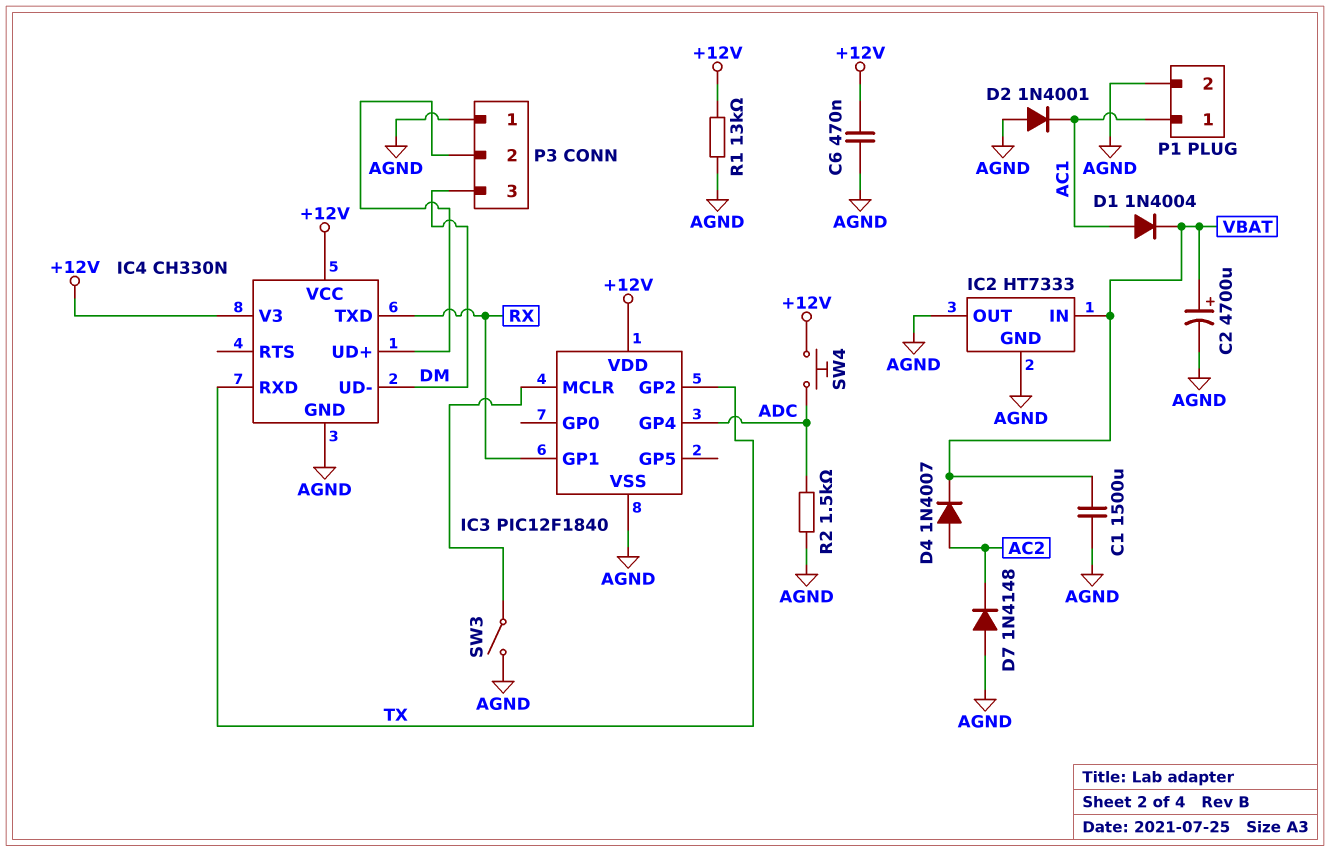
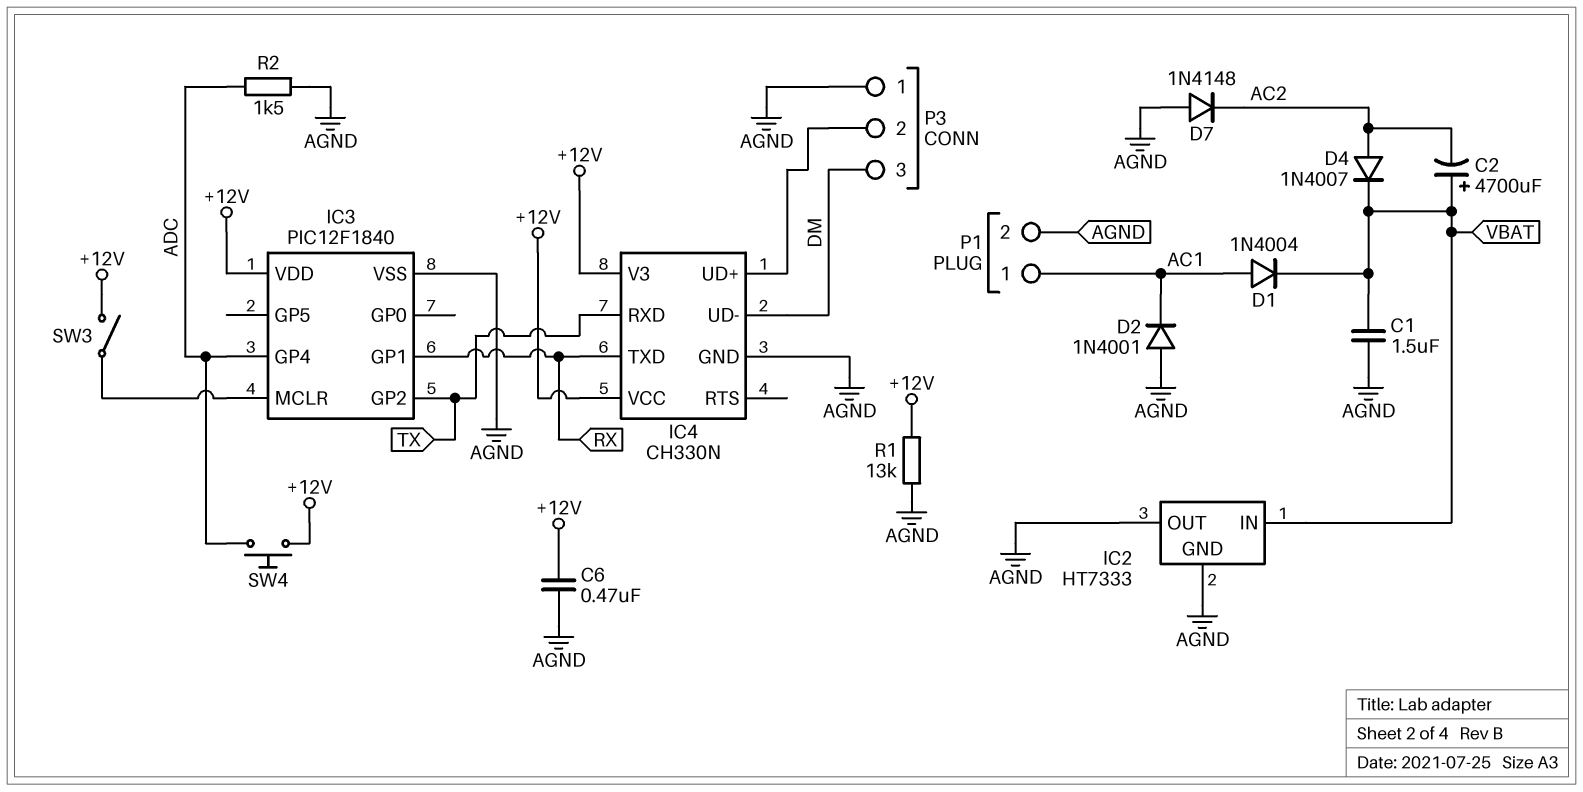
C1: 1500uF (AGND, VBAT) -> 1.5uF (AGND, VBAT)
C2: 4700uF (plus VBAT, minus AGND) -> 4700uF (plus VBAT, minus AC2)
SW3: switch (AGND, IC3/MCLR) -> switch (+12V, IC3/MCLR)

